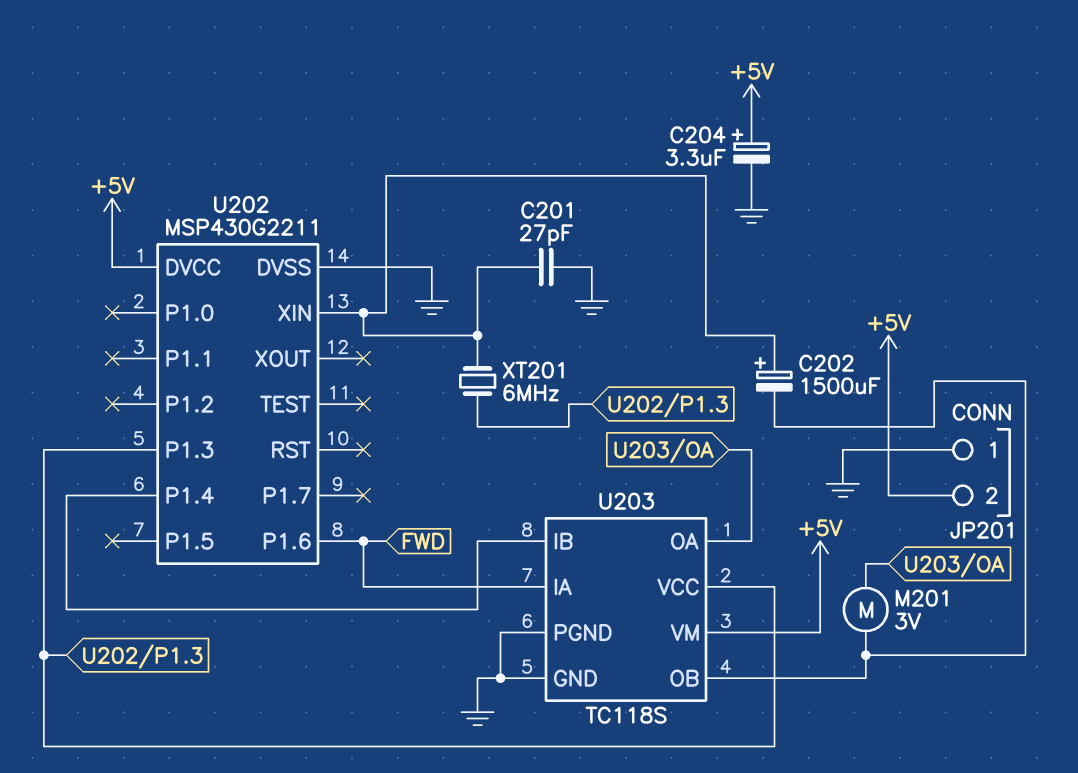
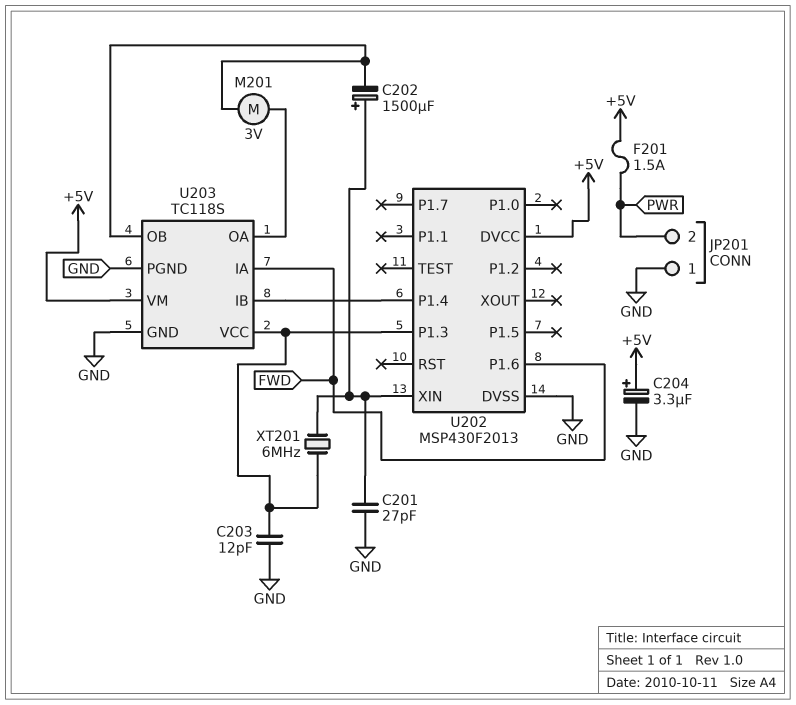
C203: none -> 12pF (GND, U202/P1.3)
F201: none -> 1.5A (+5V, PWR)
JP201 pin 2: +5V -> PWR
U202: MSP430G2211 -> MSP430F2013

